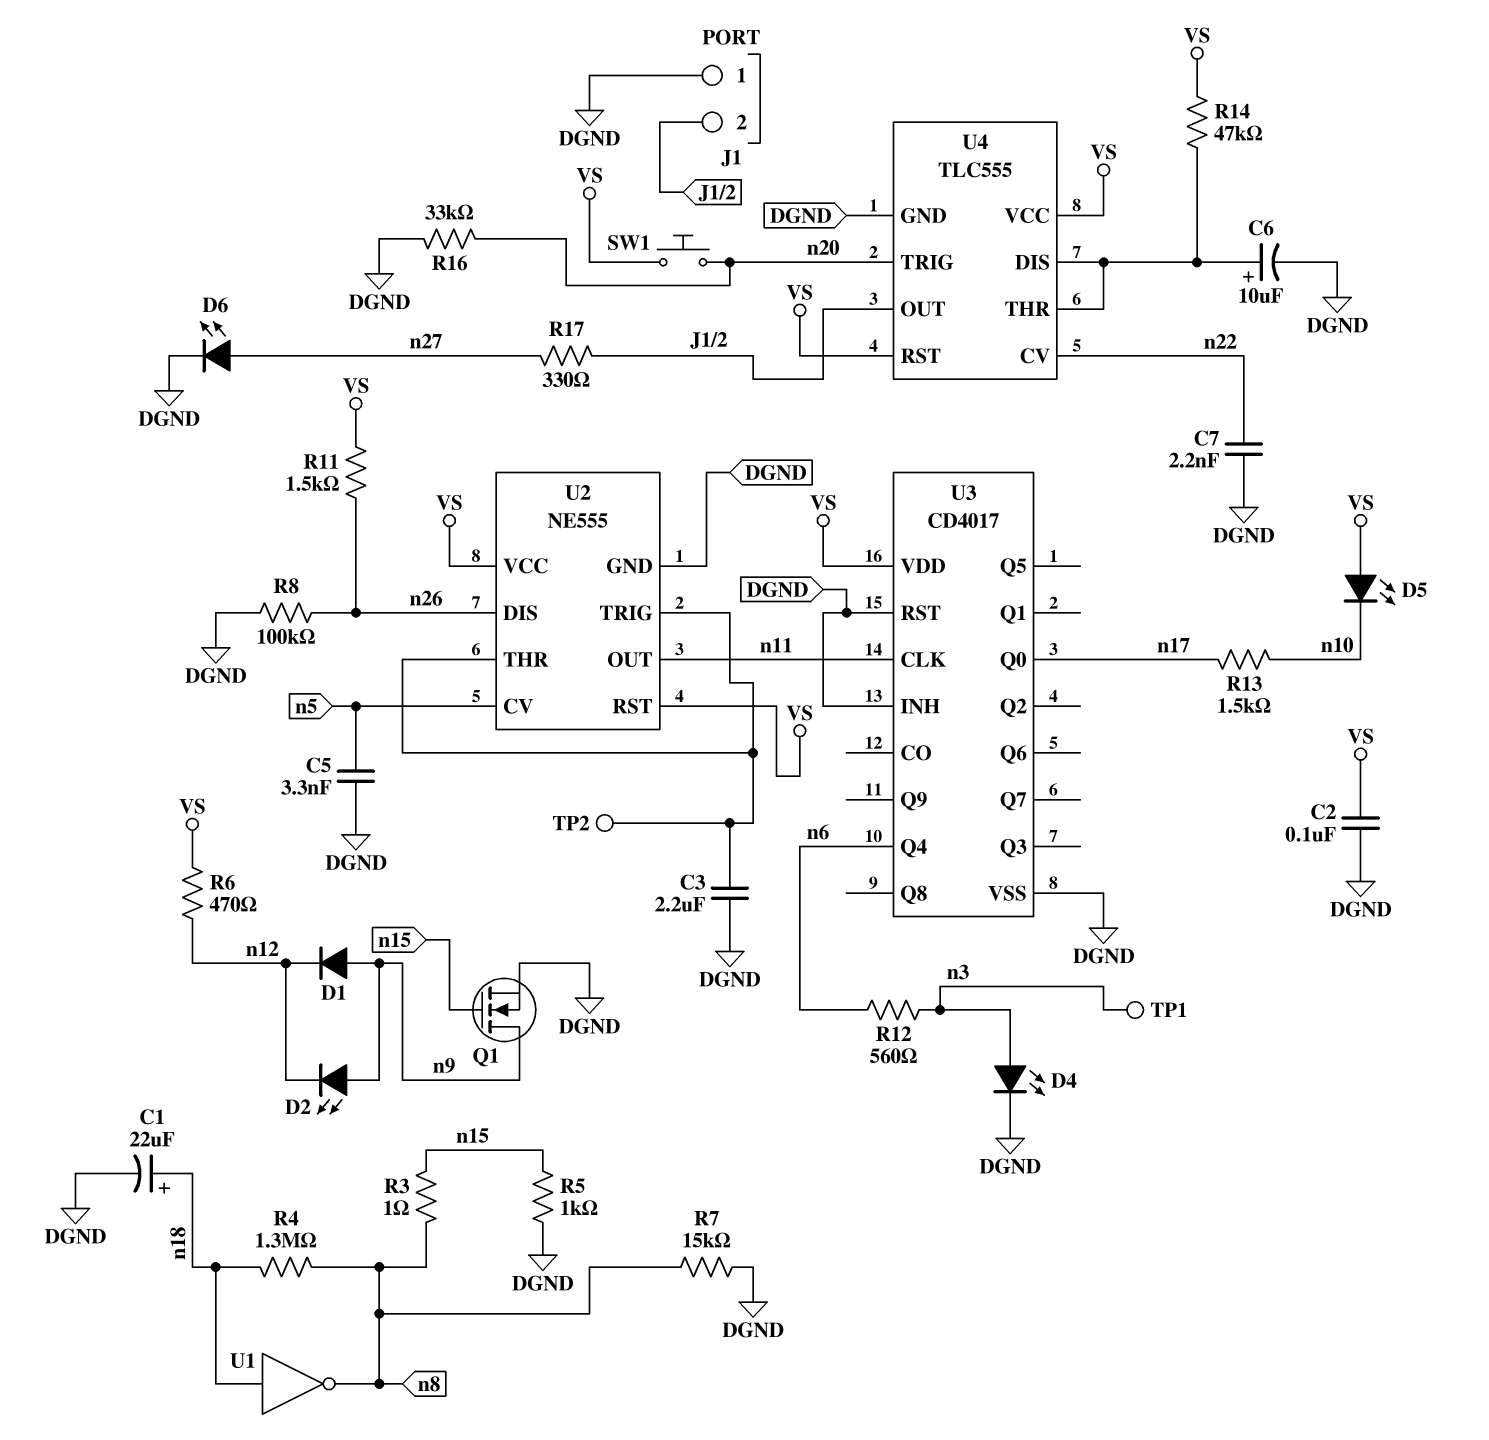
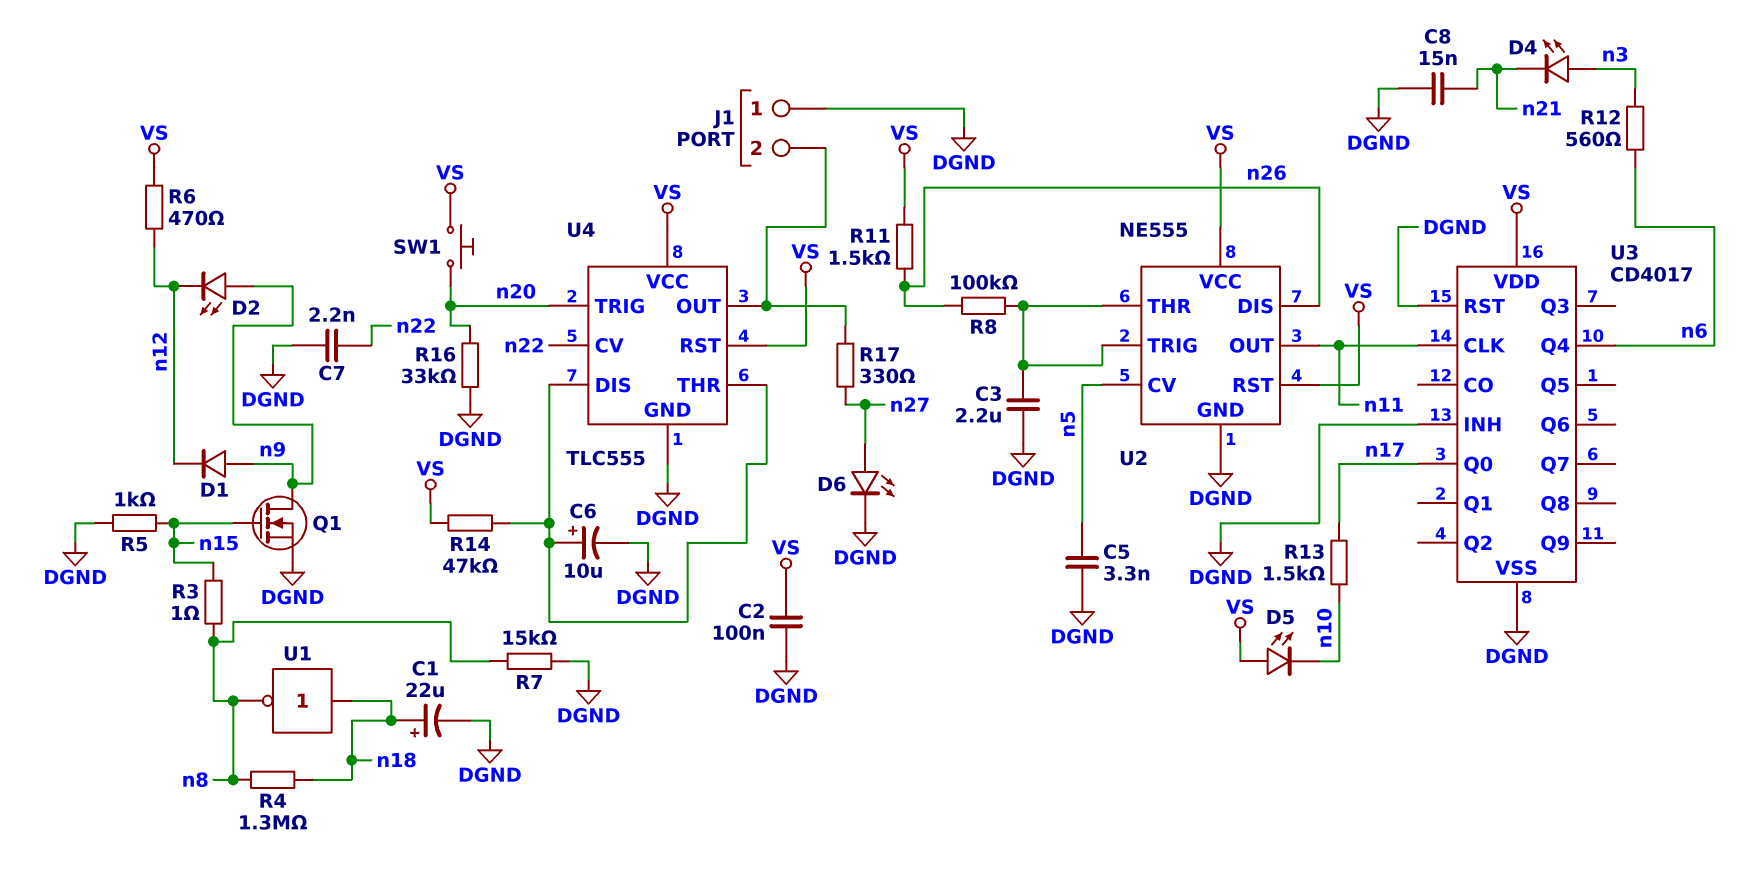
C8: none -> 15nF (DGND, n21)
D4: LED (A n3, K DGND) -> LED (A n3, K n21)
R8: 100k (DGND, n26) -> 100k (U2/THR, n26)
TP1: test point (n3) -> none
TP2: test point (U2/THR) -> none

